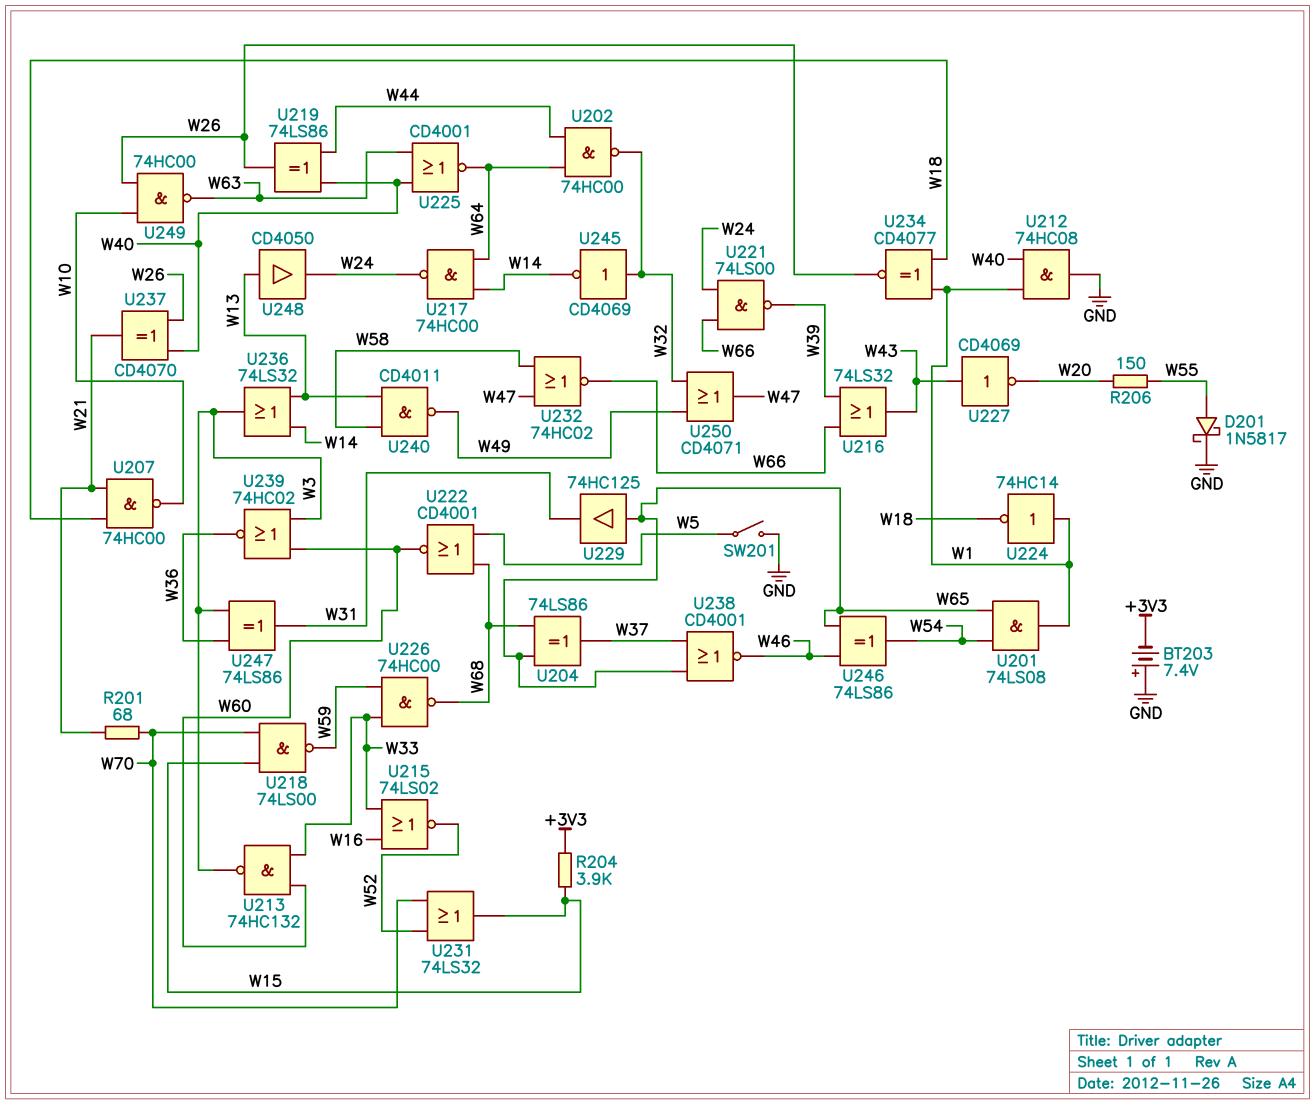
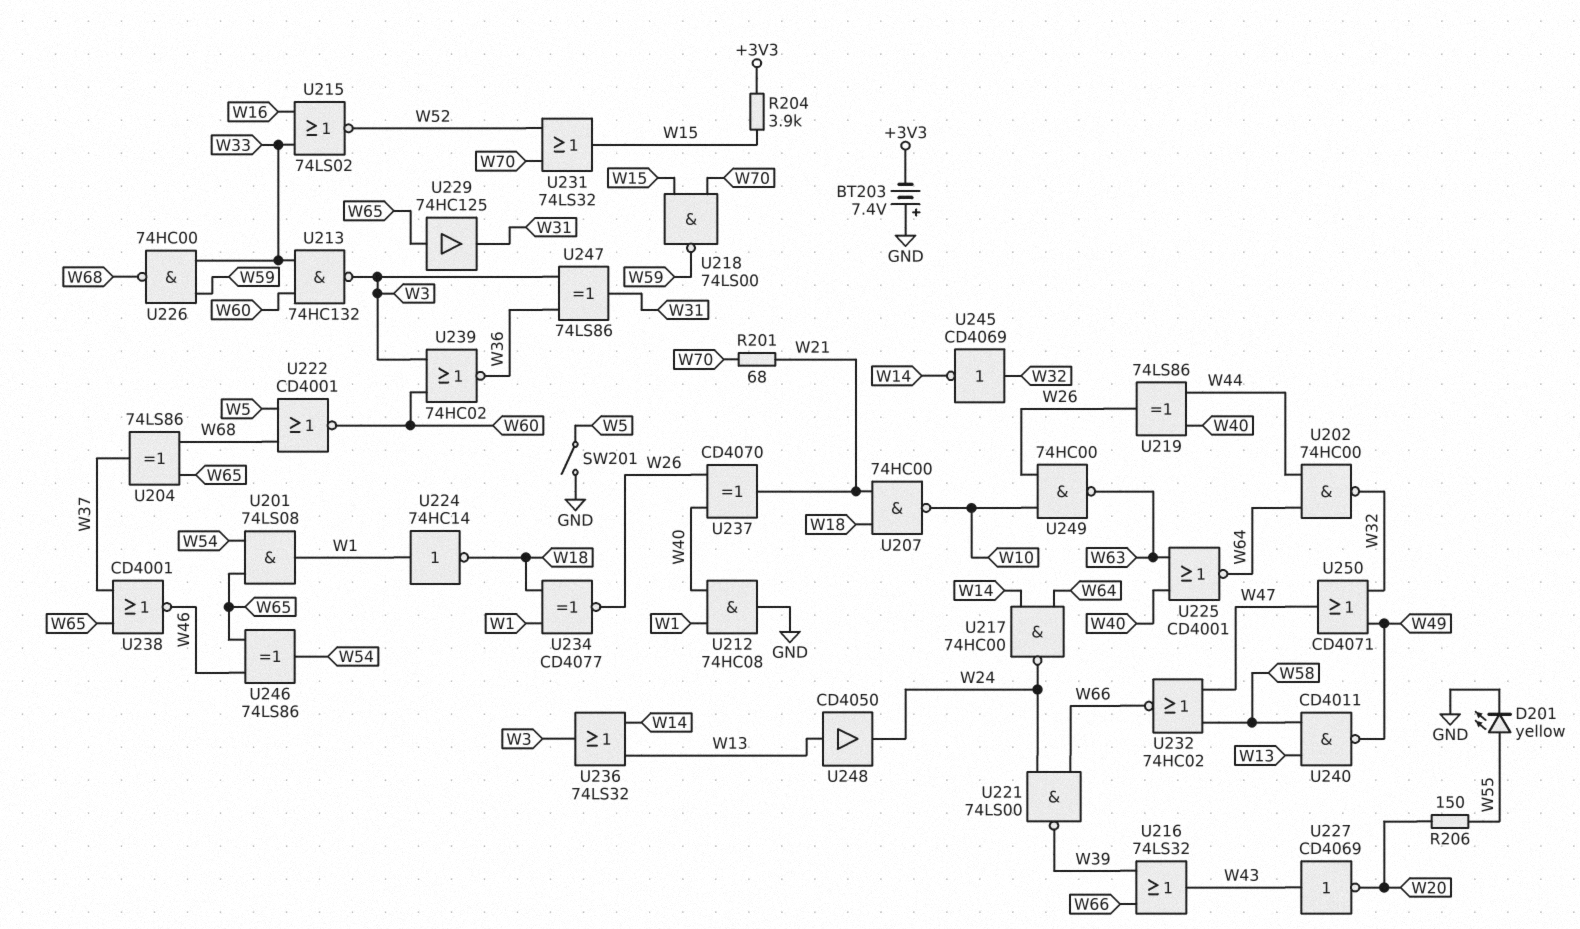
D201: schottky 1N5817 (A W55, K GND) -> LED yellow (A W55, K GND)

